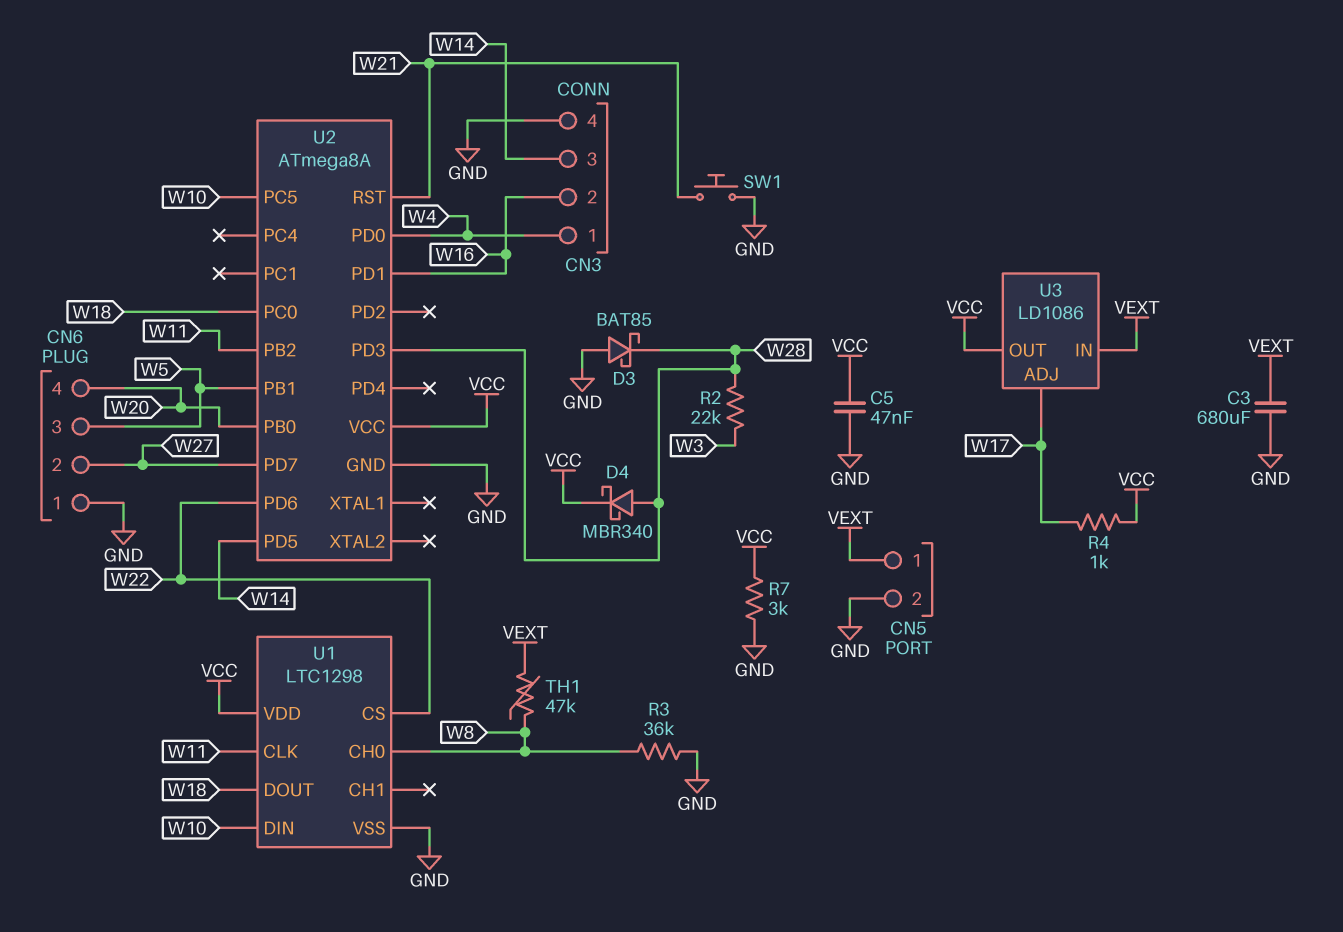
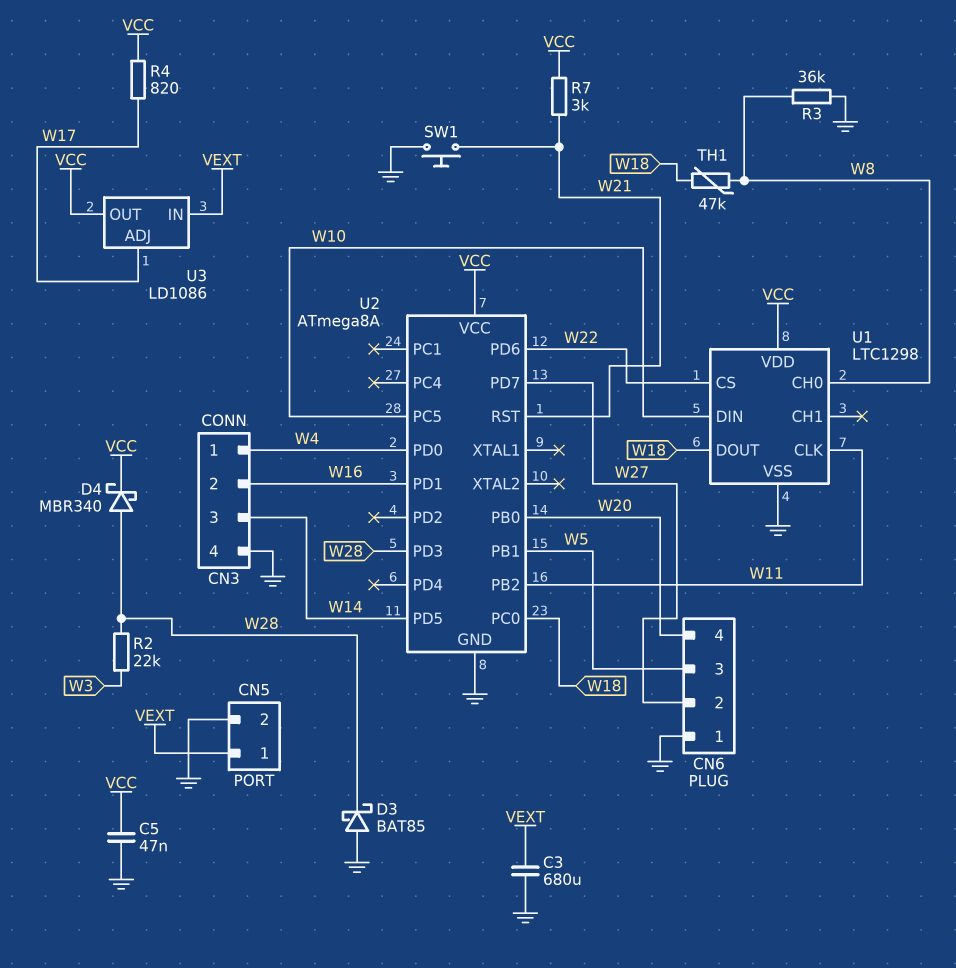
R4: 1k (VCC, W17) -> 820 (VCC, W17)
R7: 3k (GND, VCC) -> 3k (VCC, W21)
TH1: 47k (VEXT, W8) -> 47k (W8, W18)

